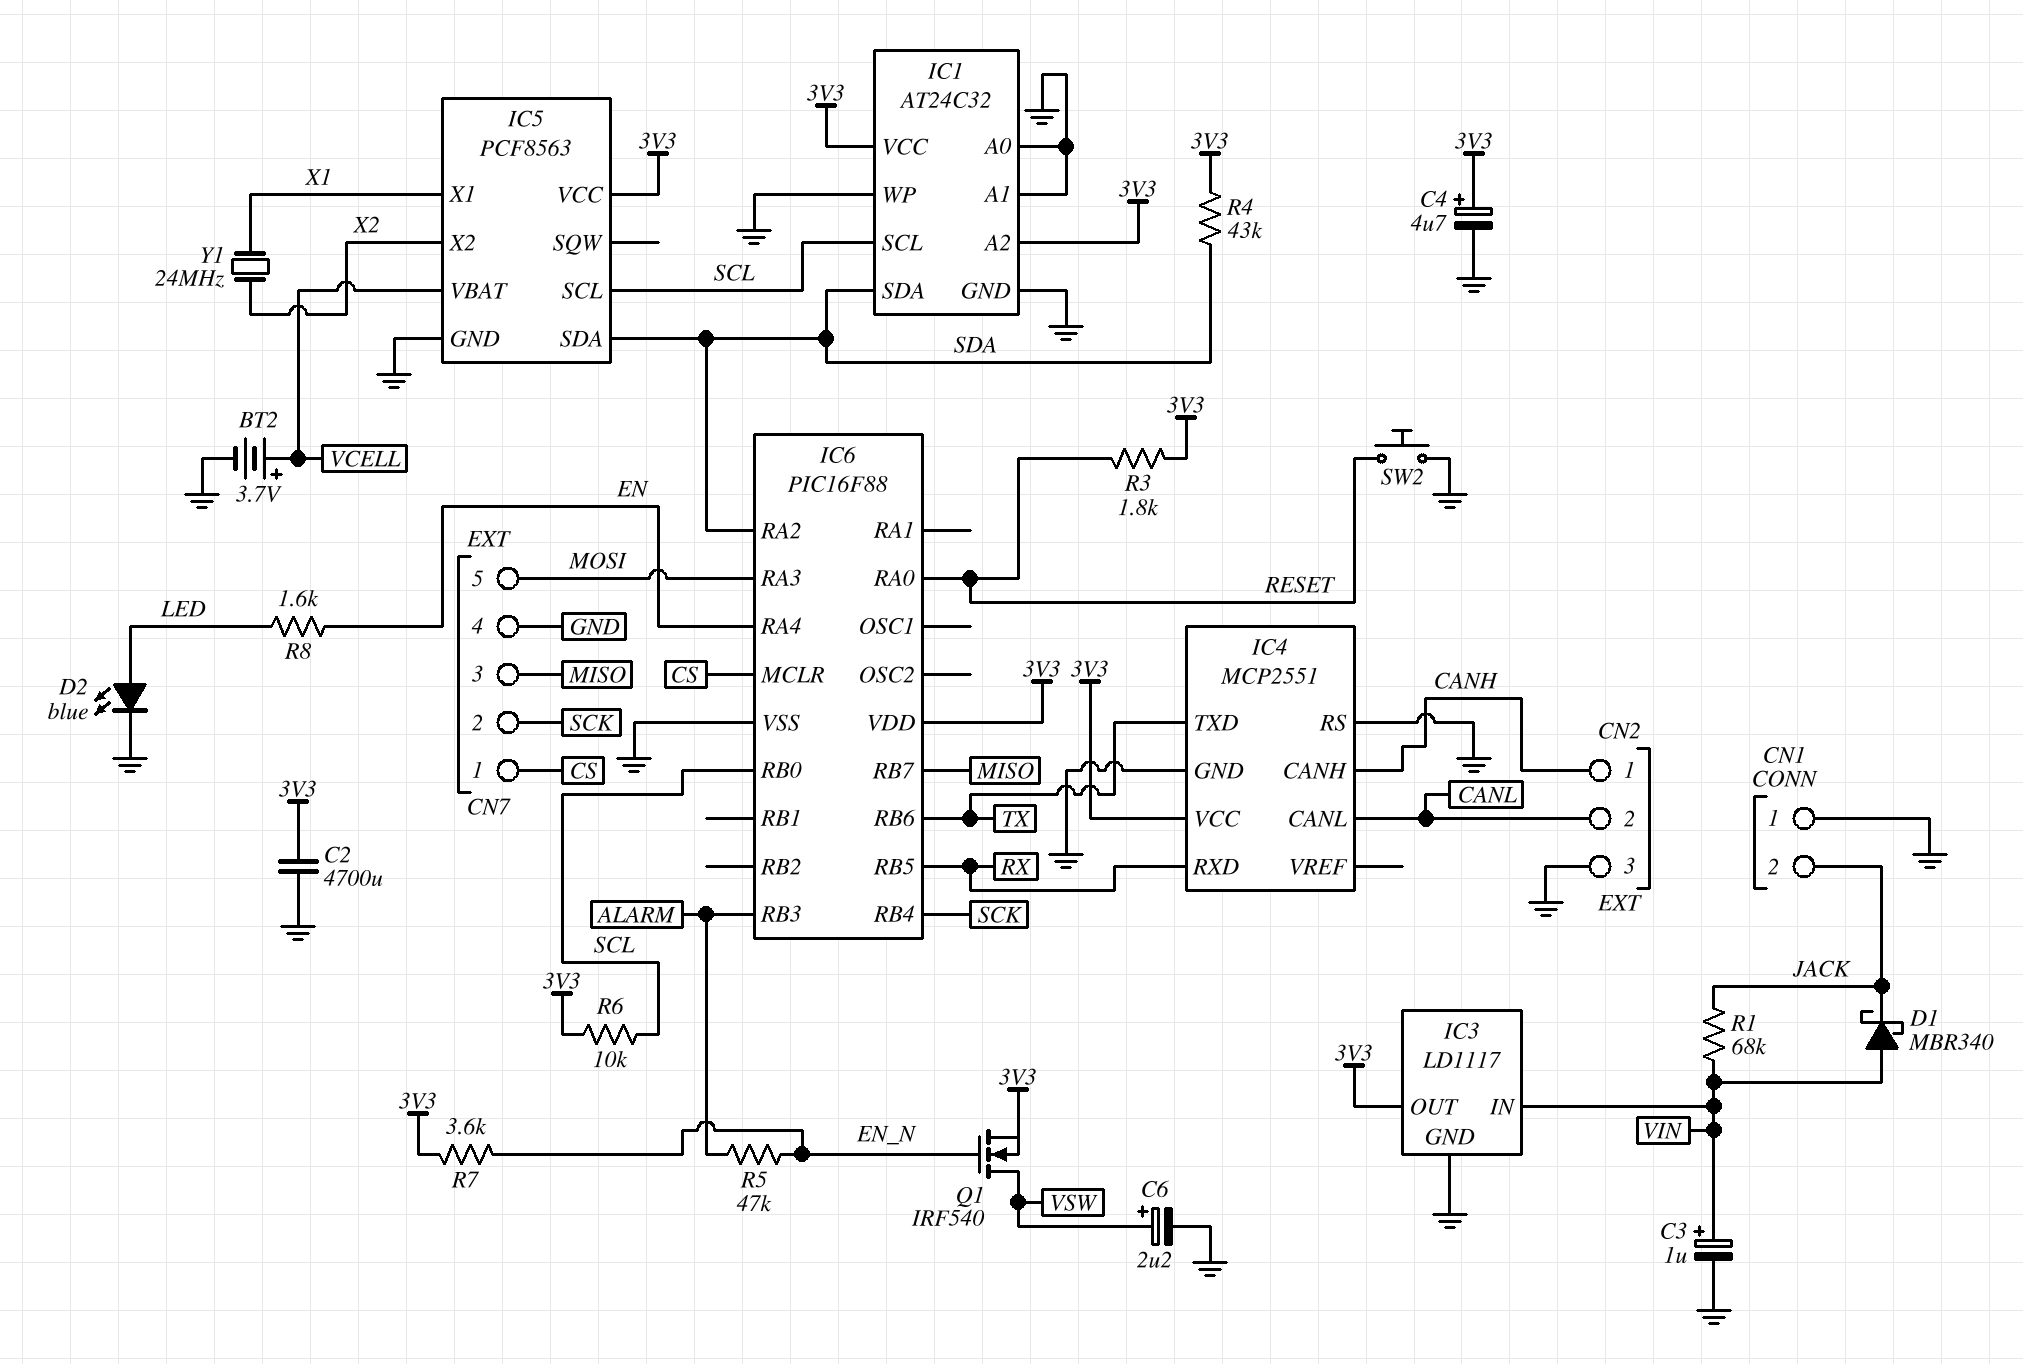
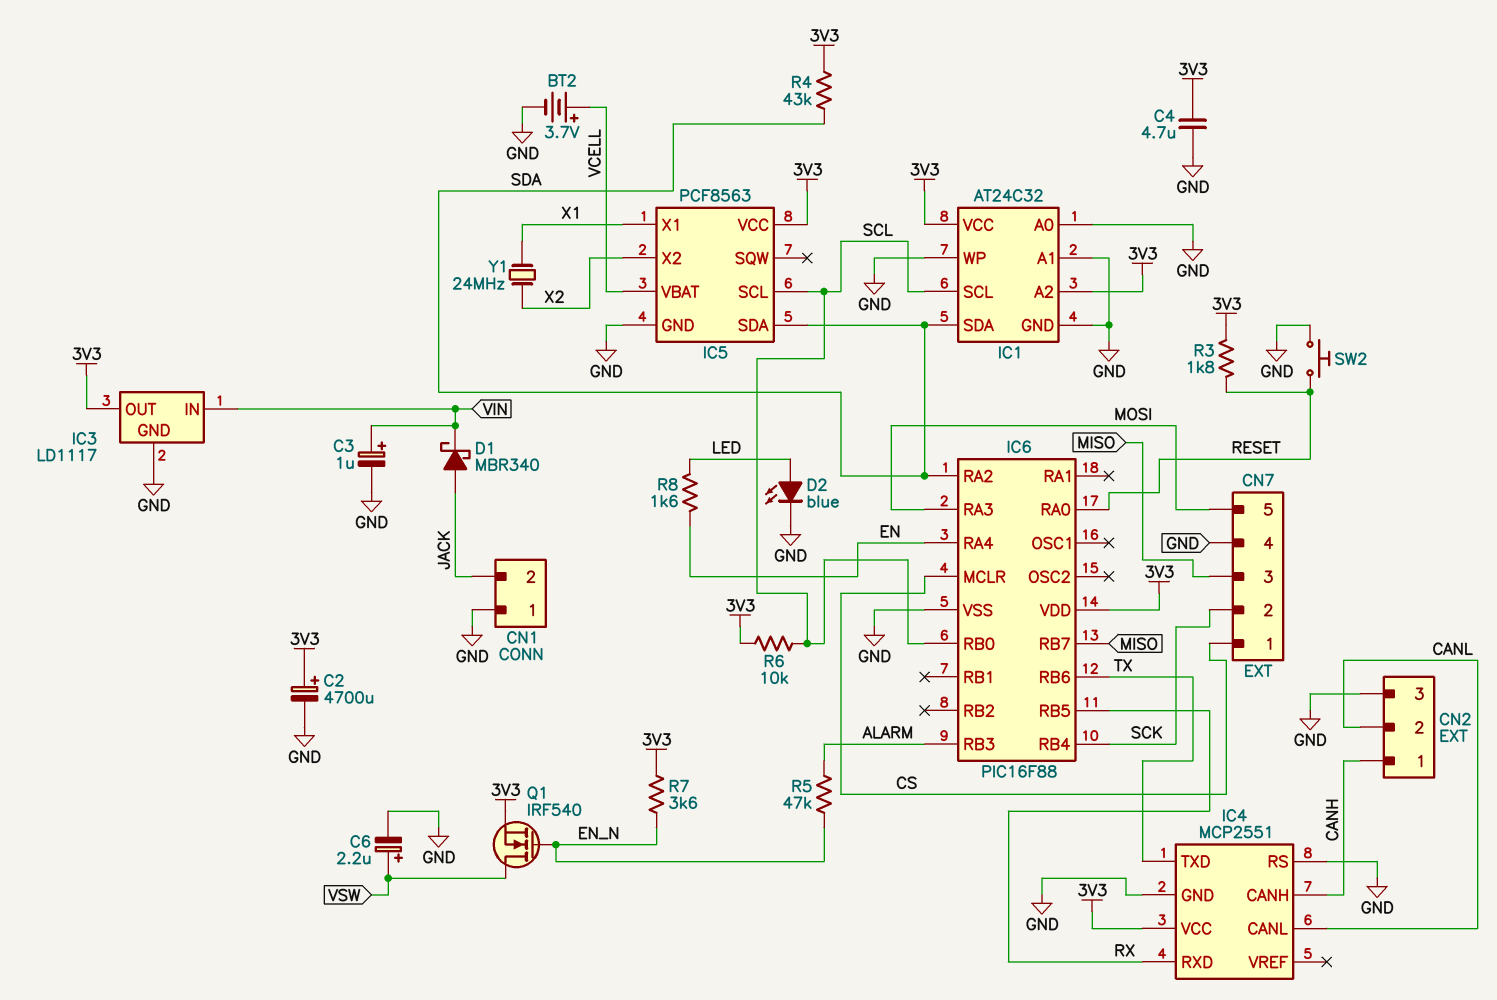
C2: 4700uF (3V3, GND) -> 4700uF (plus 3V3, minus GND)
C4: 4.7uF (plus 3V3, minus GND) -> 4.7uF (3V3, GND)
D1: schottky MBR340 (A VIN, K JACK) -> schottky MBR340 (A JACK, K VIN)
R1: 68k (JACK, VIN) -> none

